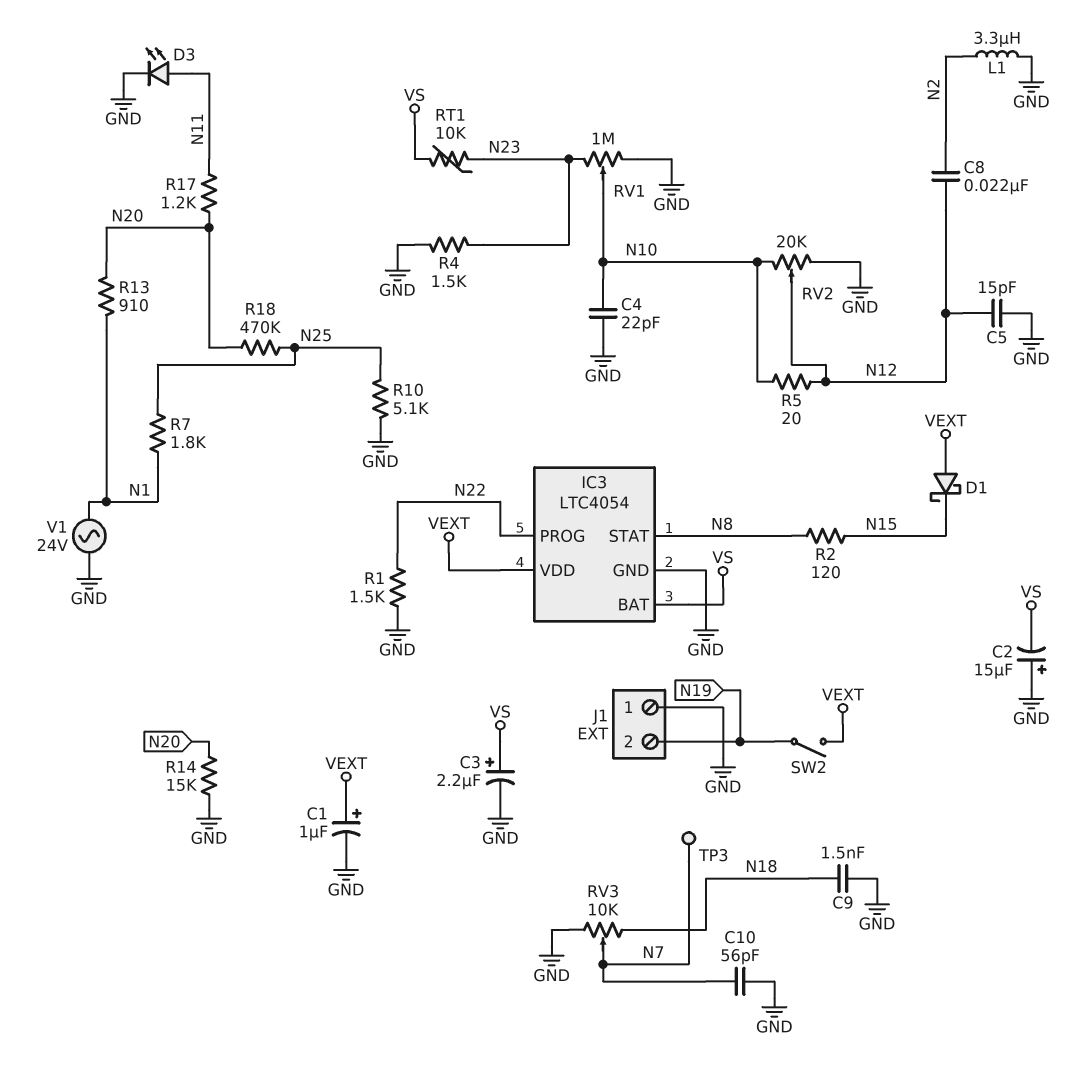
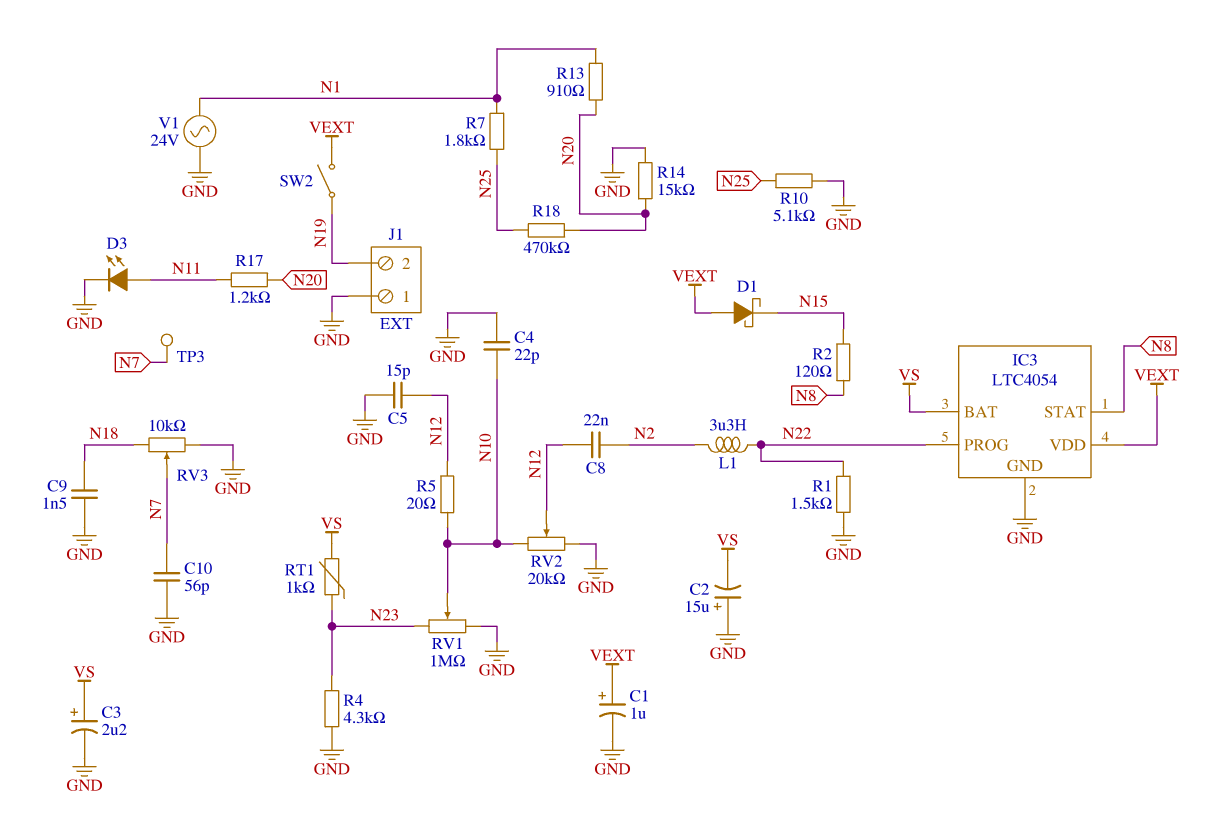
L1: 3.3uH (GND, N2) -> 3.3uH (N2, N22)
R4: 1.5k (GND, N23) -> 4.3k (GND, N23)
RT1: 10k (N23, VS) -> 1k (N23, VS)

